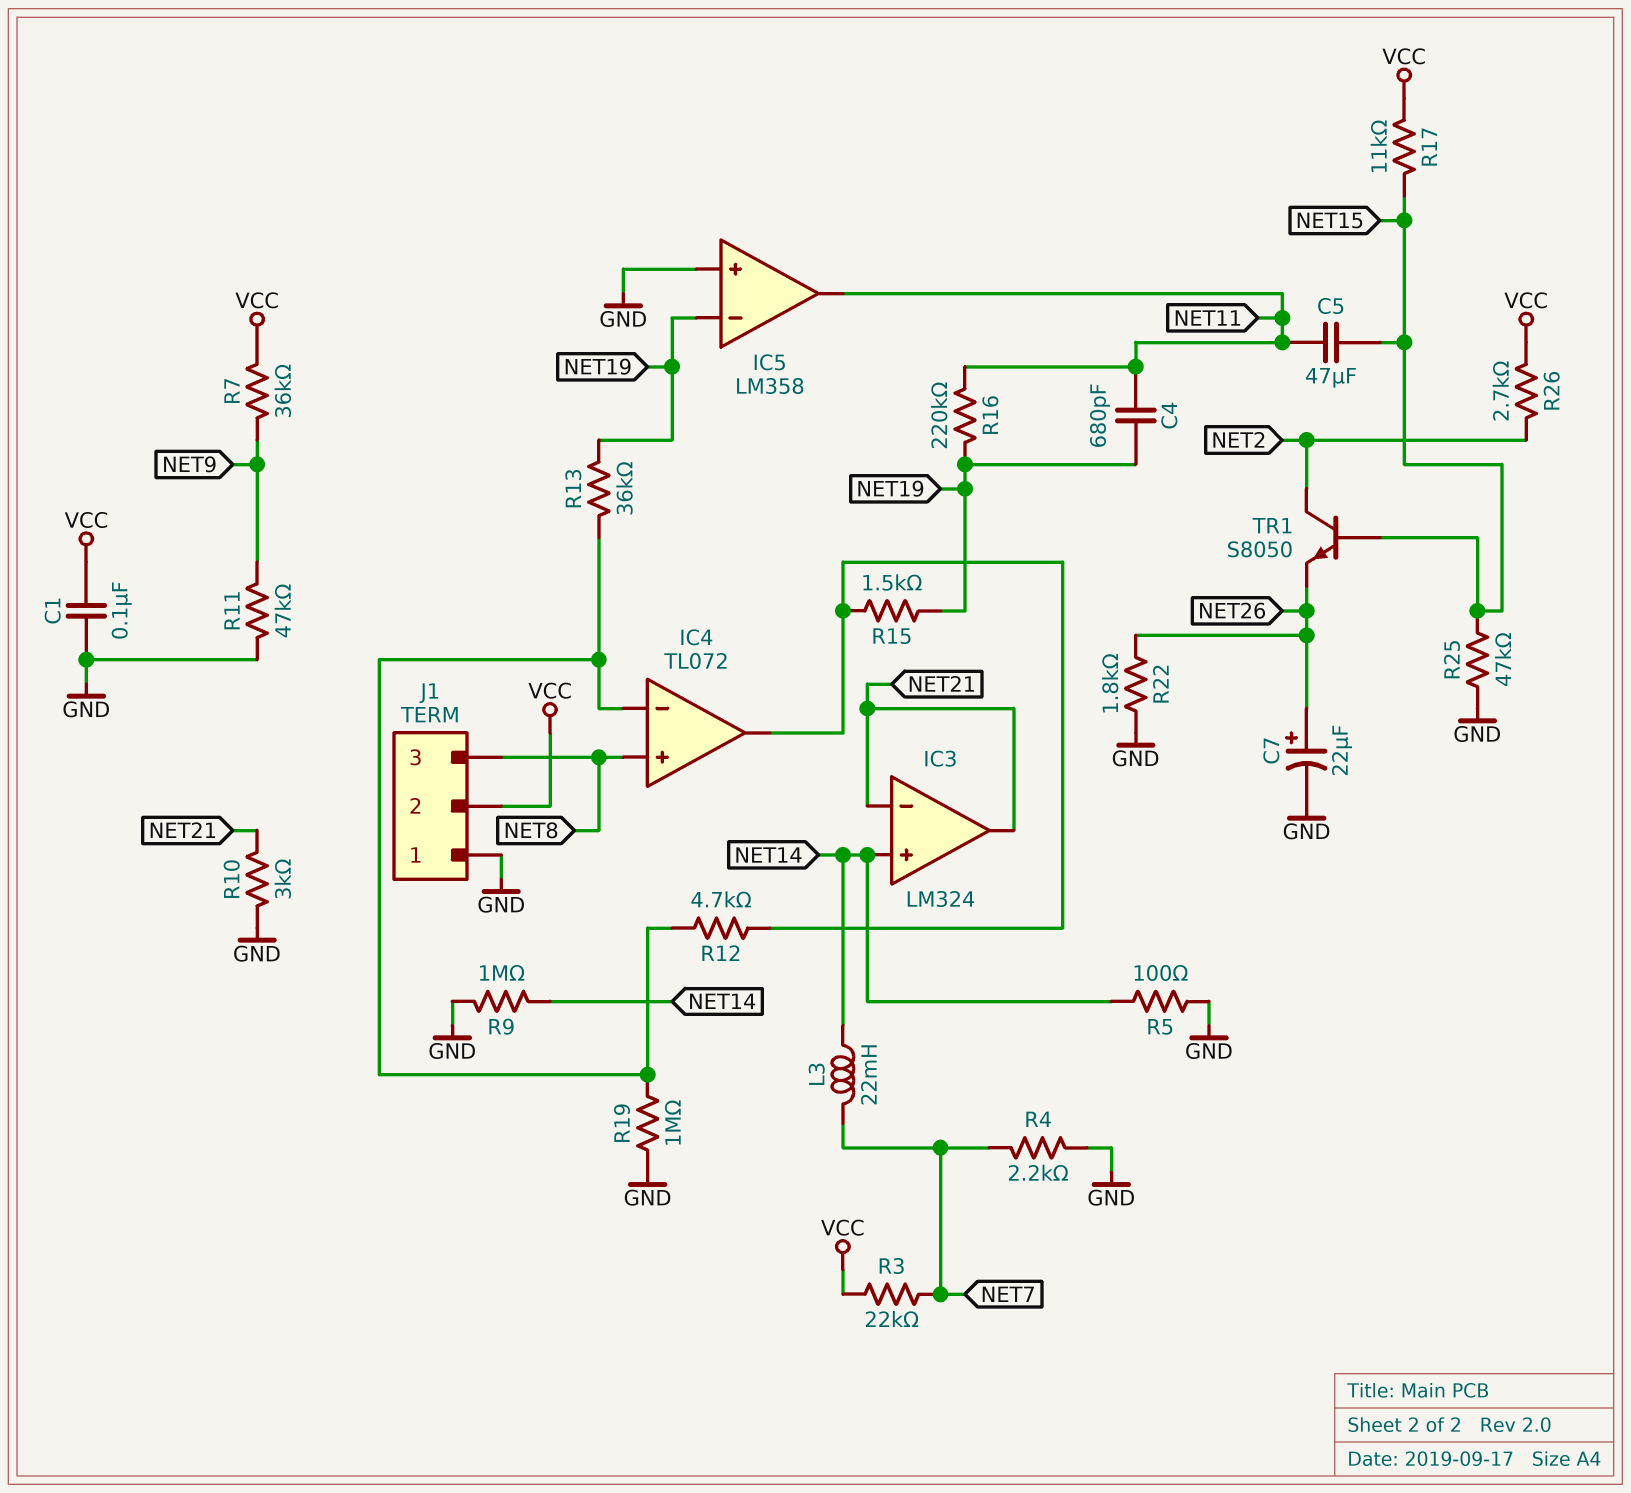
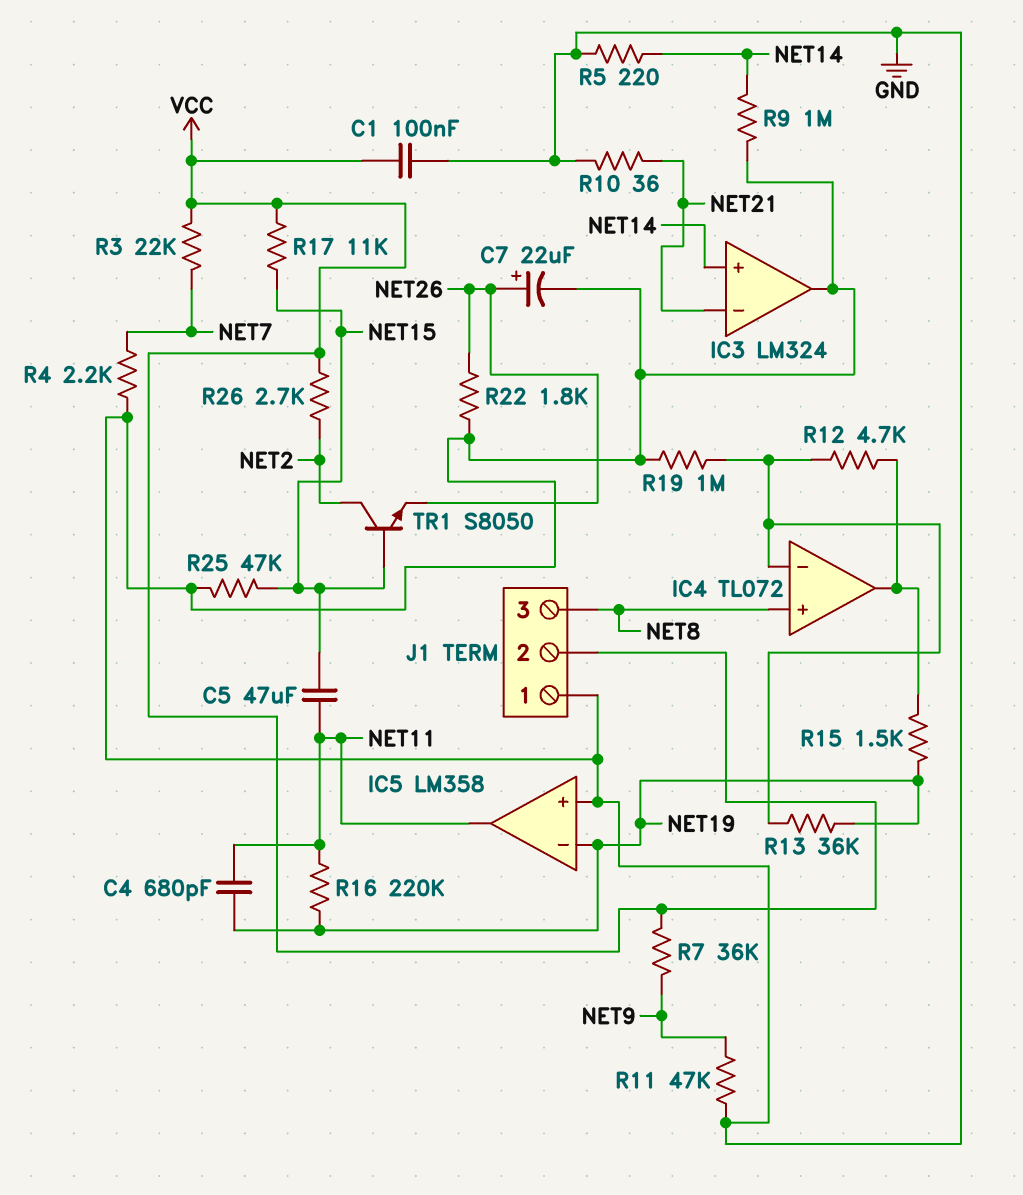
IC3 pin out: NET21 -> GND
L3: 22mH (NET7, NET14) -> none
R5: 100 (GND, NET14) -> 220 (GND, NET14)
R10: 3k (GND, NET21) -> 36 (GND, NET21)

